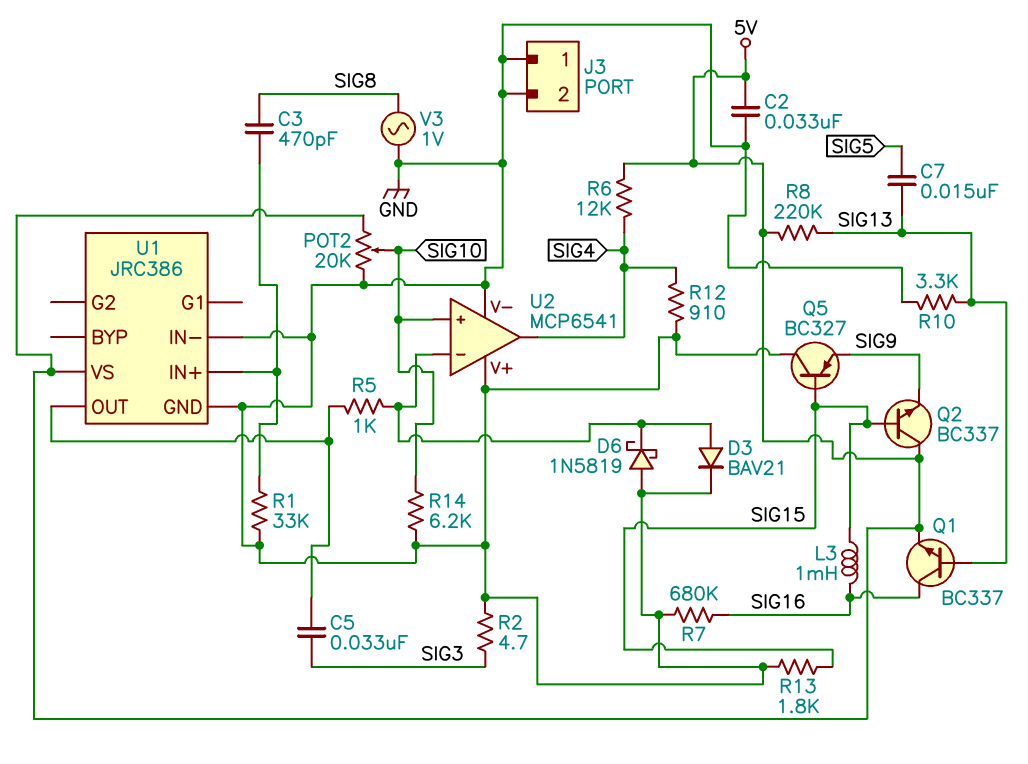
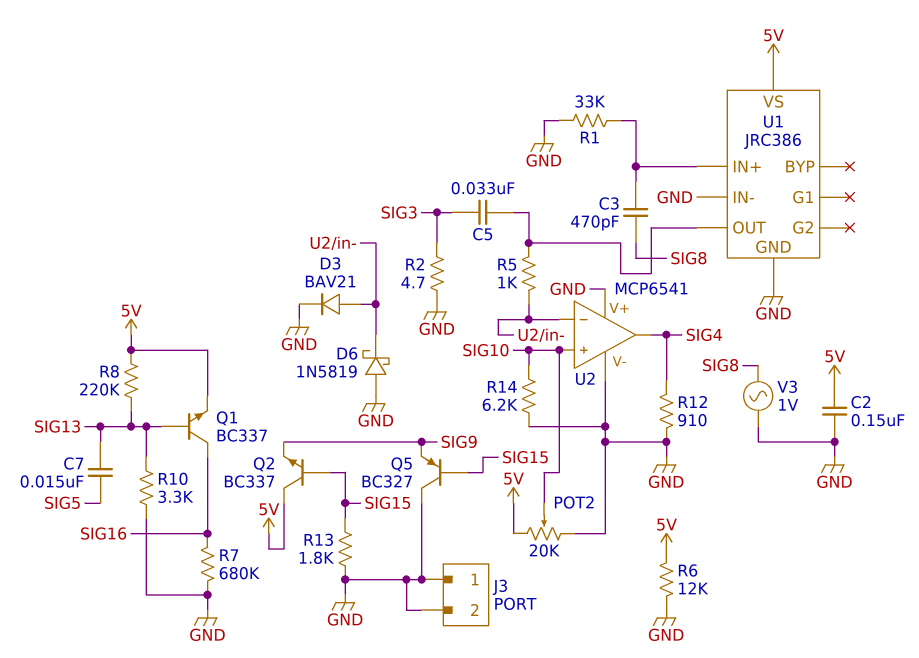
C2: 33nF (5V, GND) -> 150nF (5V, GND)
L3: 1mH (SIG15, SIG16) -> none
R6: 12k (5V, SIG4) -> 12k (5V, GND)

